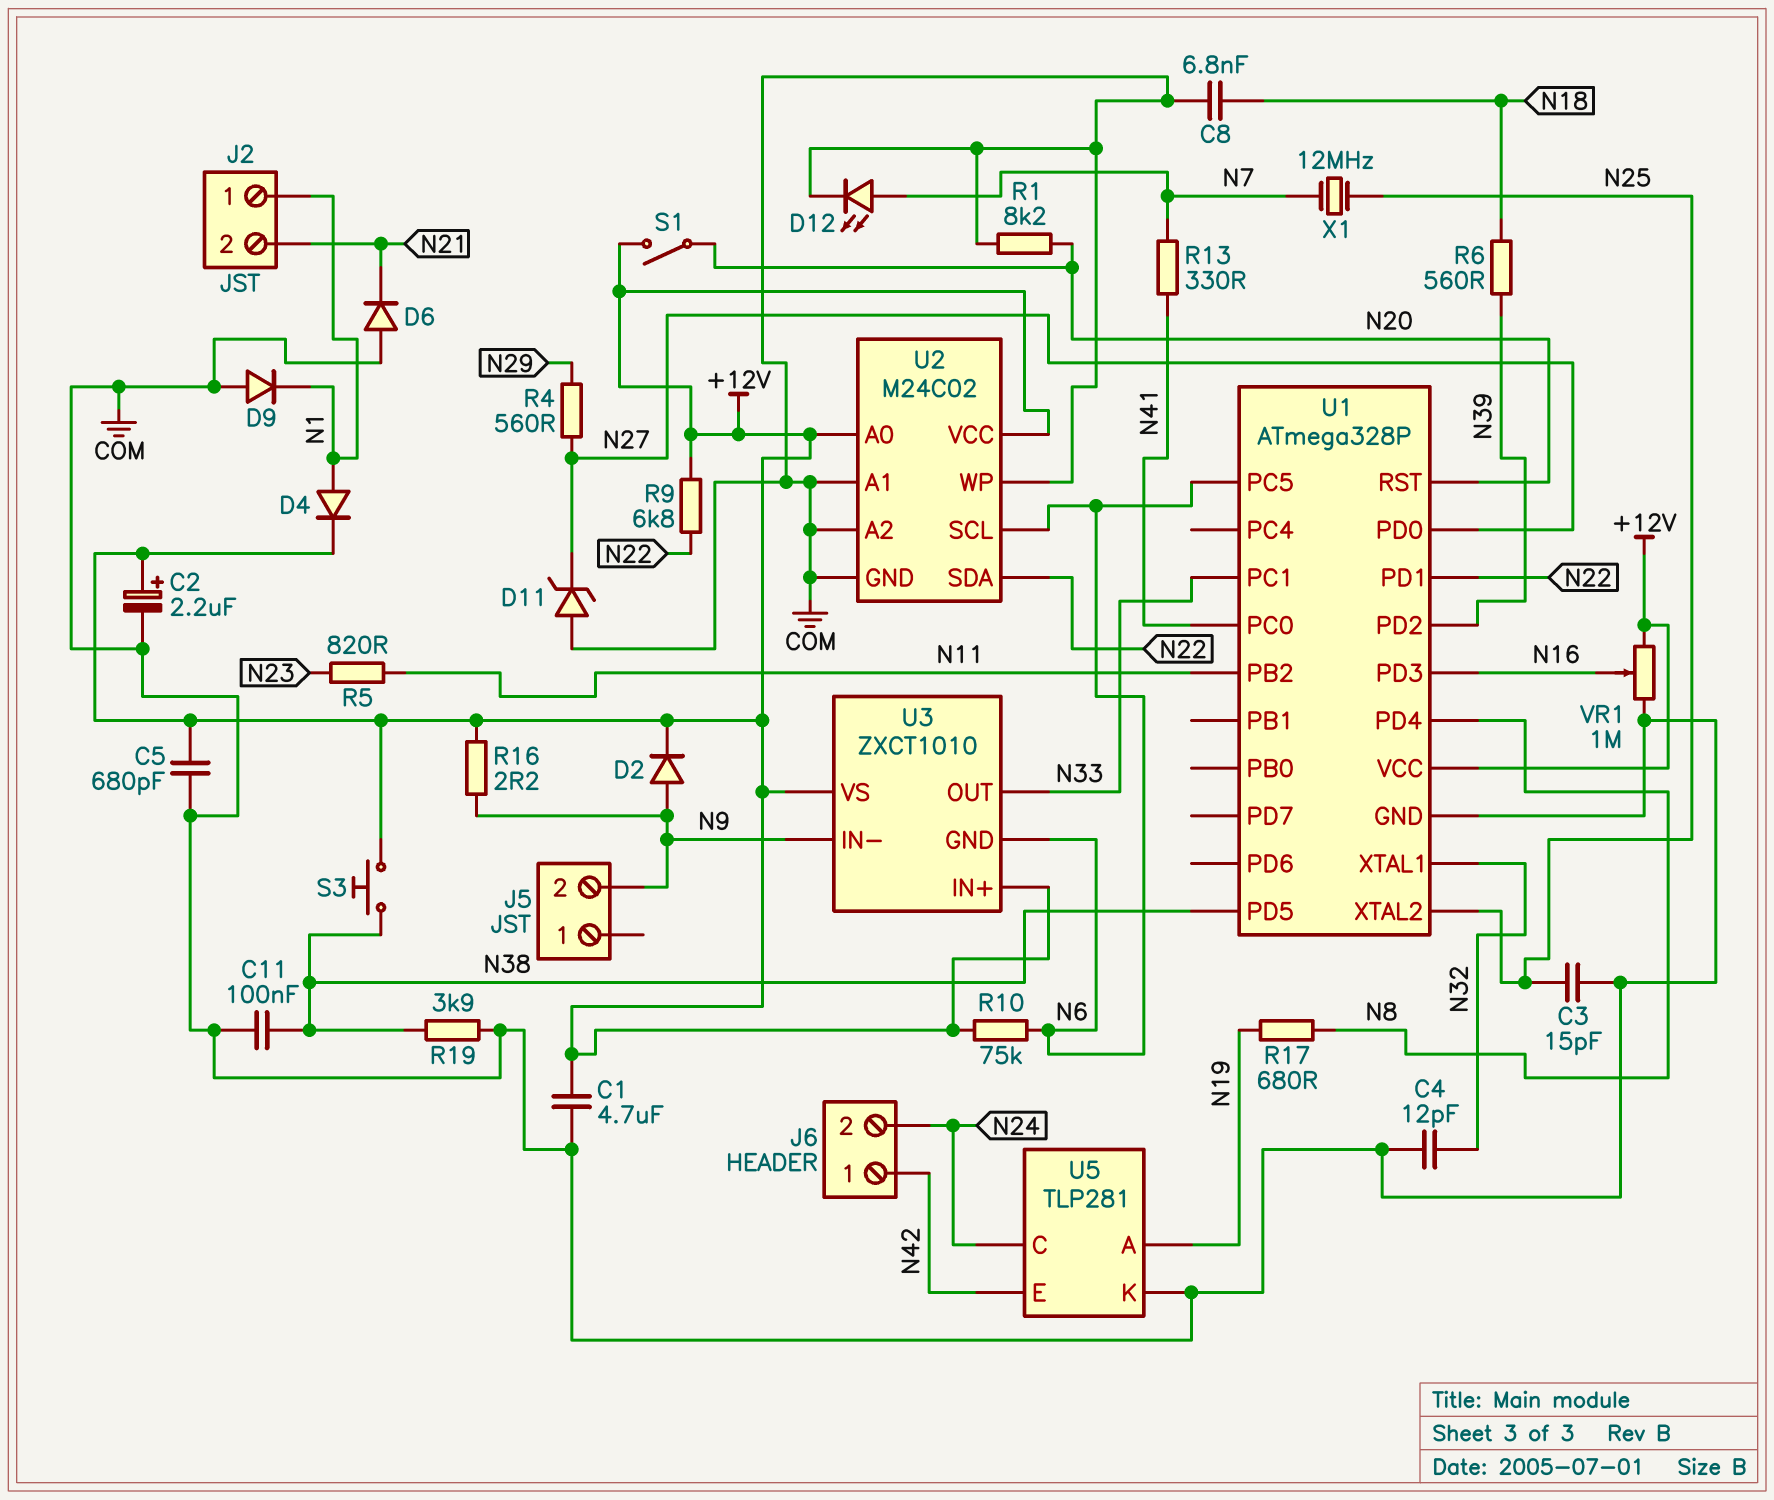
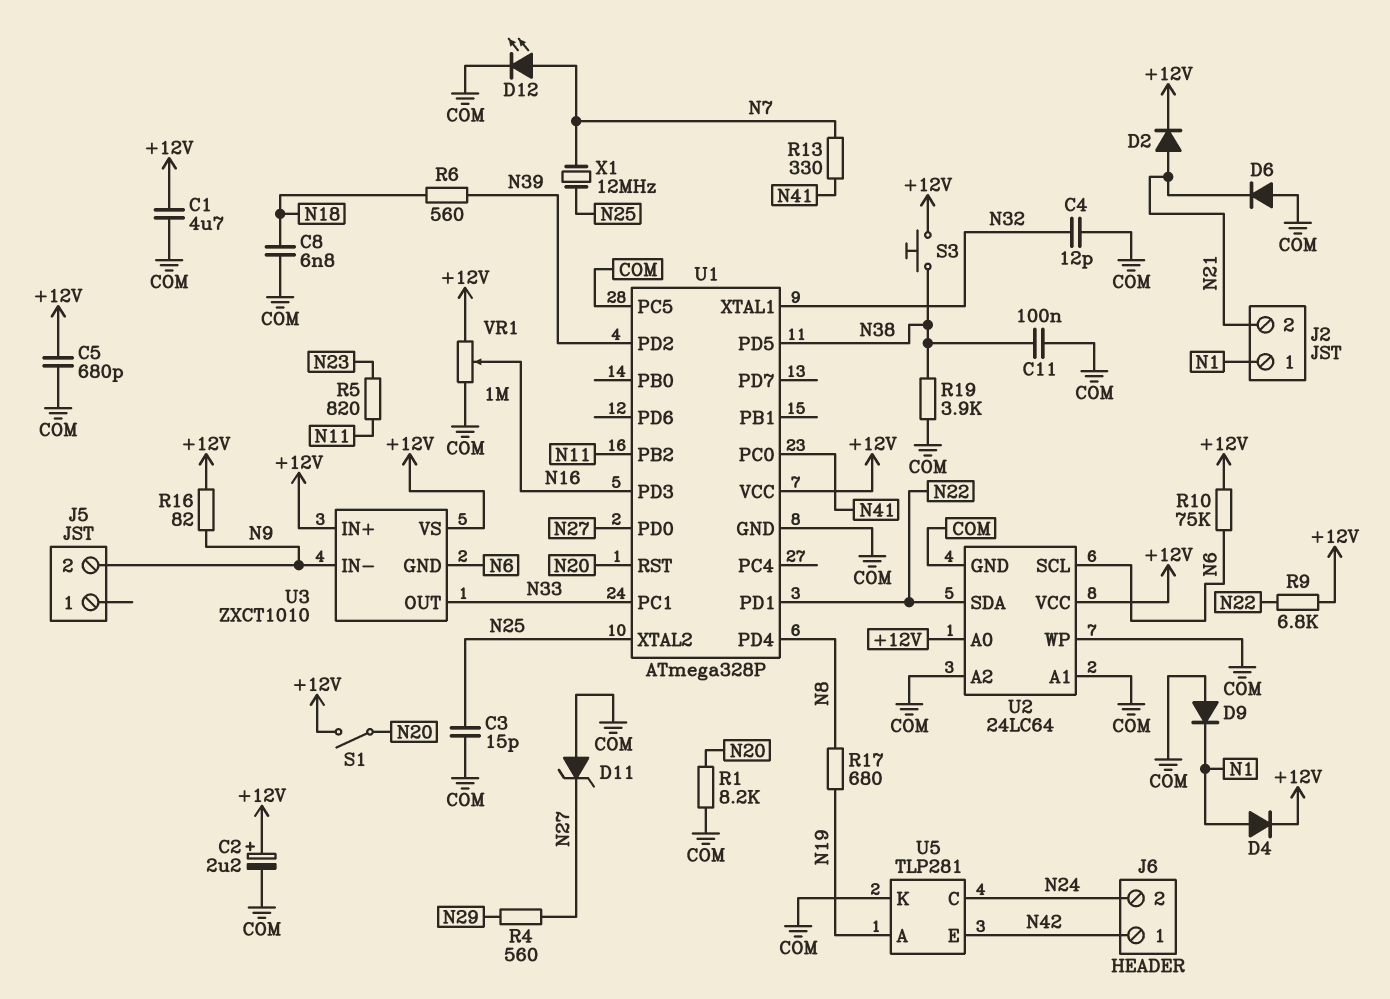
D2: diode (A N9, K +12V) -> diode (A N21, K +12V)
R16: 2.2 (+12V, N9) -> 82 (+12V, N9)
U1 pin PC5: N6 -> COM
U2: M24C02 -> 24LC64

